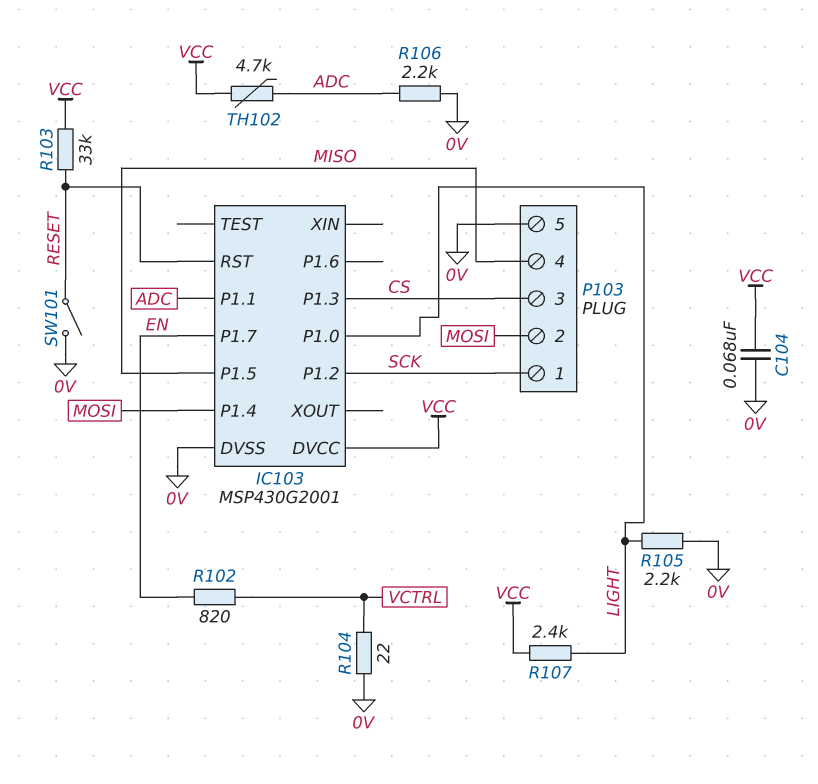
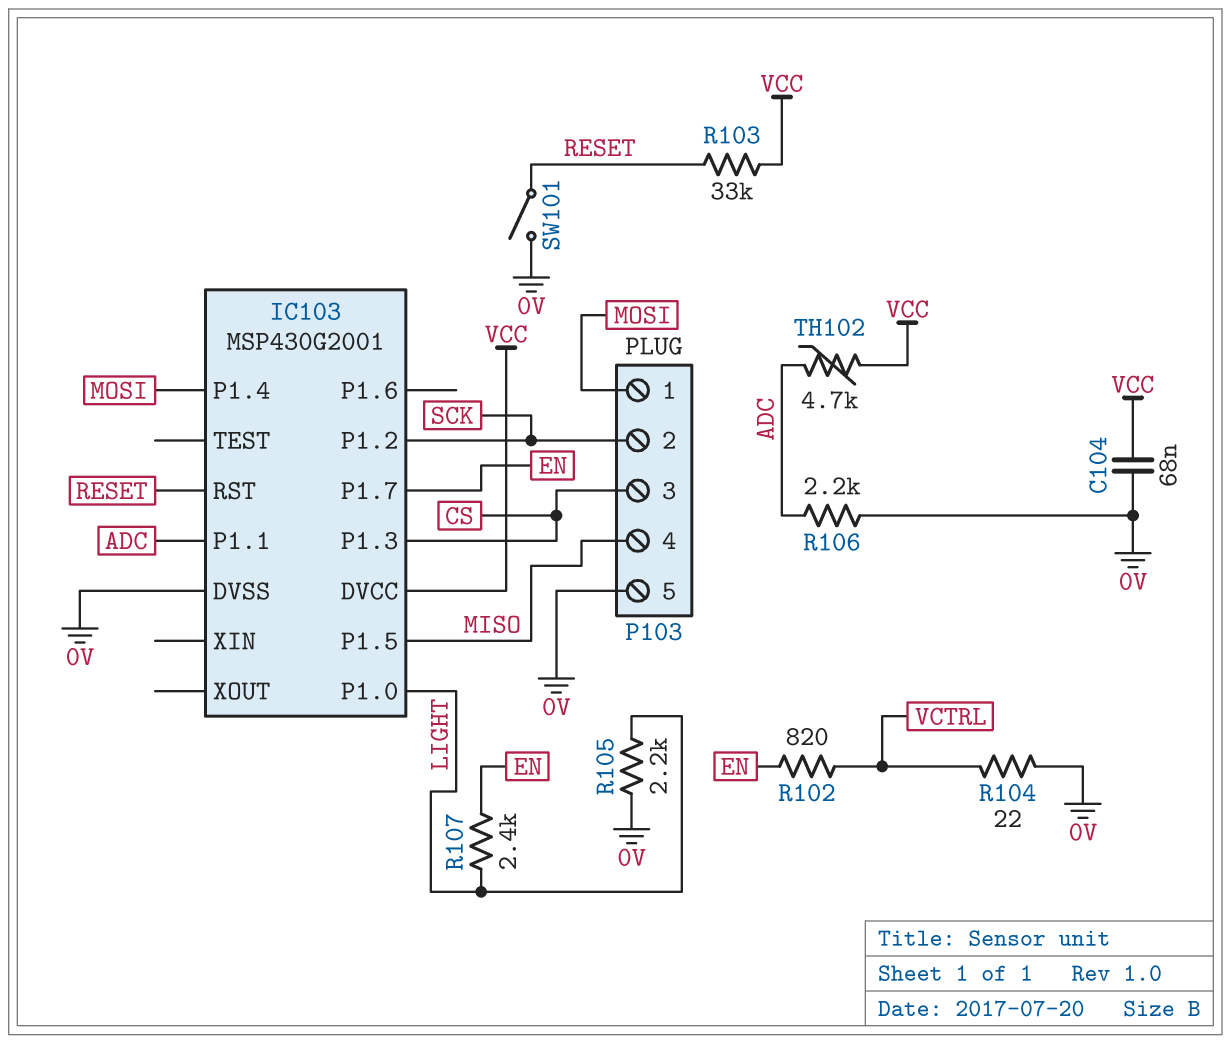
P103 pin 1: SCK -> MOSI
P103 pin 2: MOSI -> SCK
R107: 2.4k (LIGHT, VCC) -> 2.4k (EN, LIGHT)

